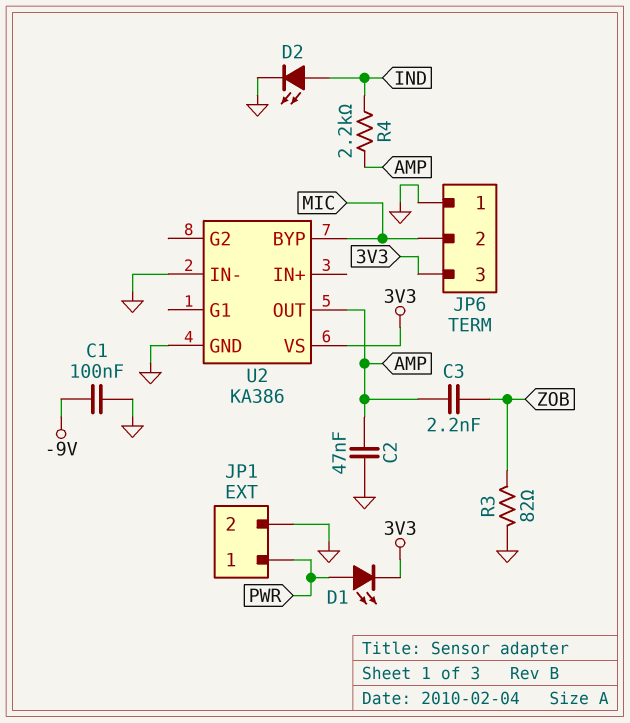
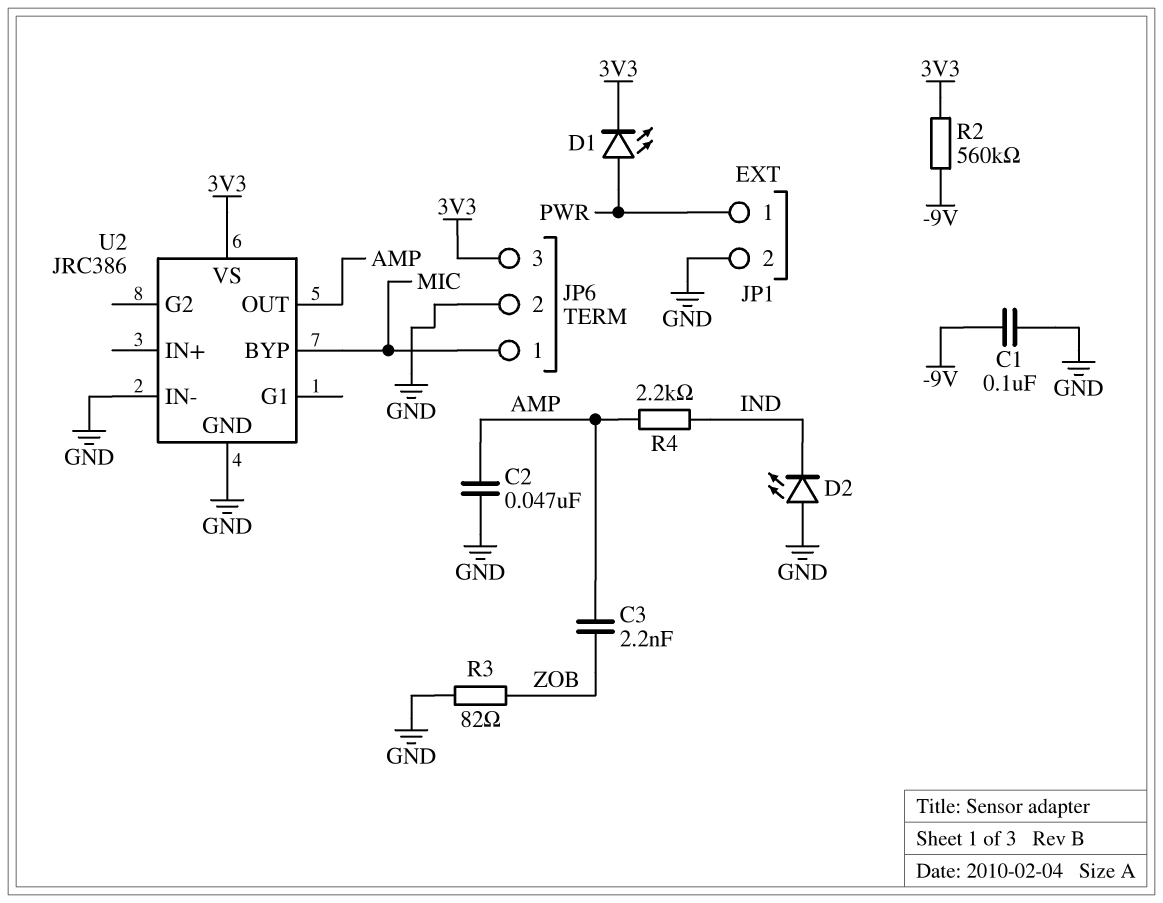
D2: LED (A IND, K GND) -> LED (A GND, K IND)
JP6 pin 1: GND -> MIC
JP6 pin 2: MIC -> GND
R2: none -> 560k (-9V, 3V3)
U2: KA386 -> JRC386

